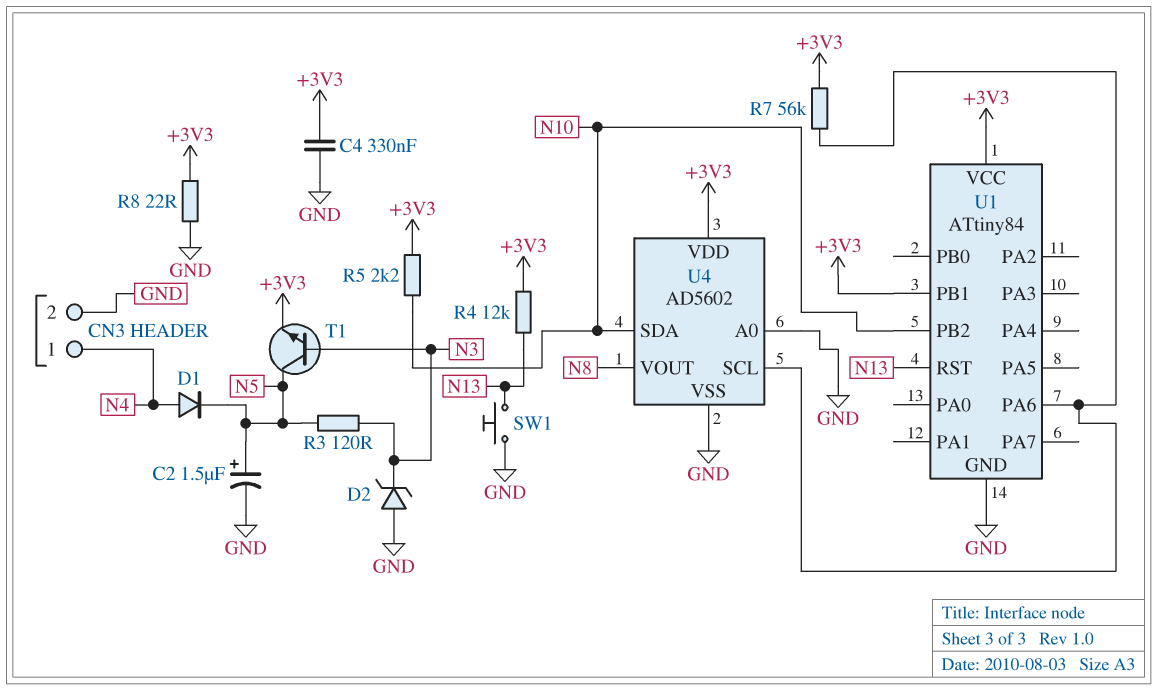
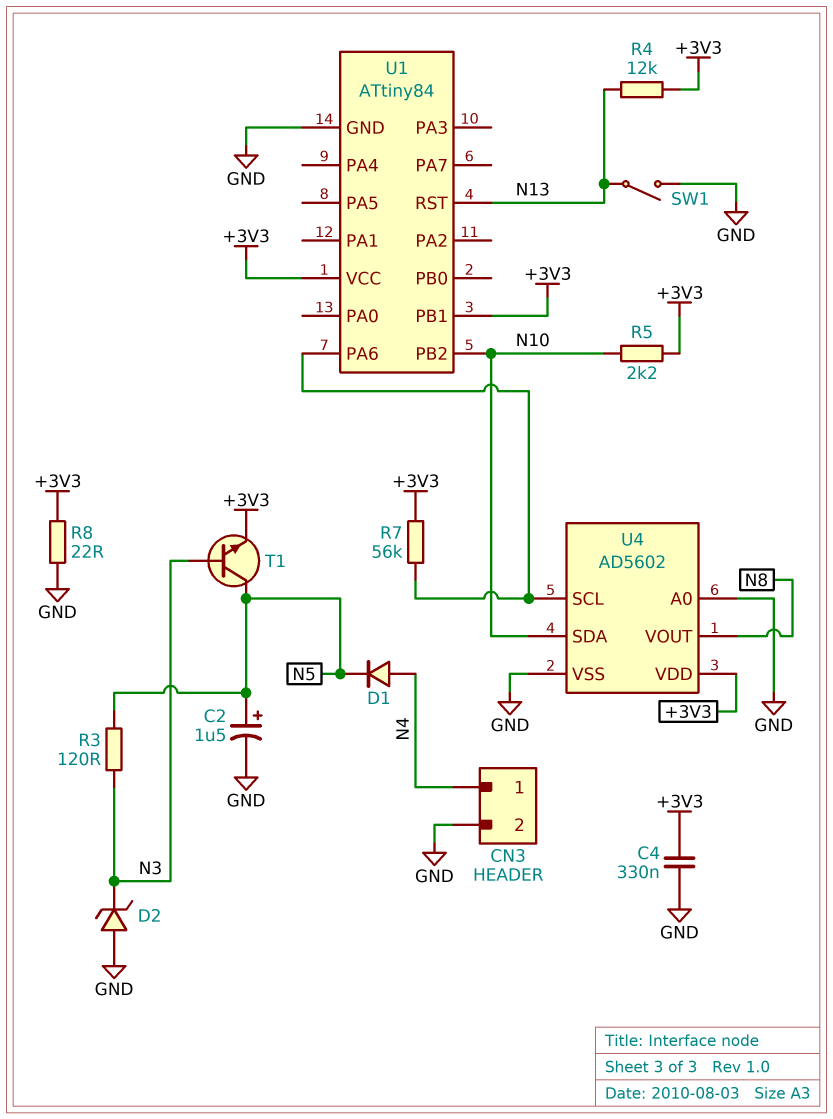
SW1: button (GND, N13) -> switch (GND, N13)

